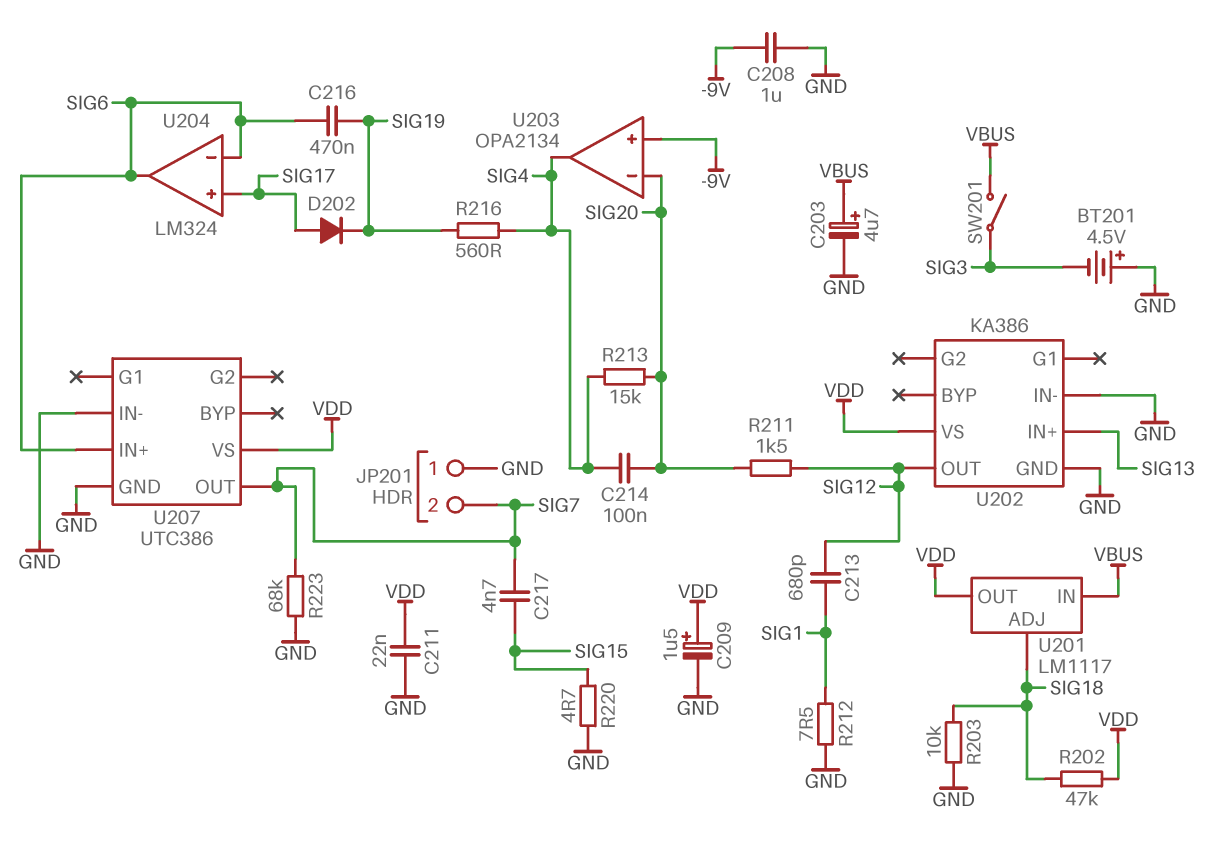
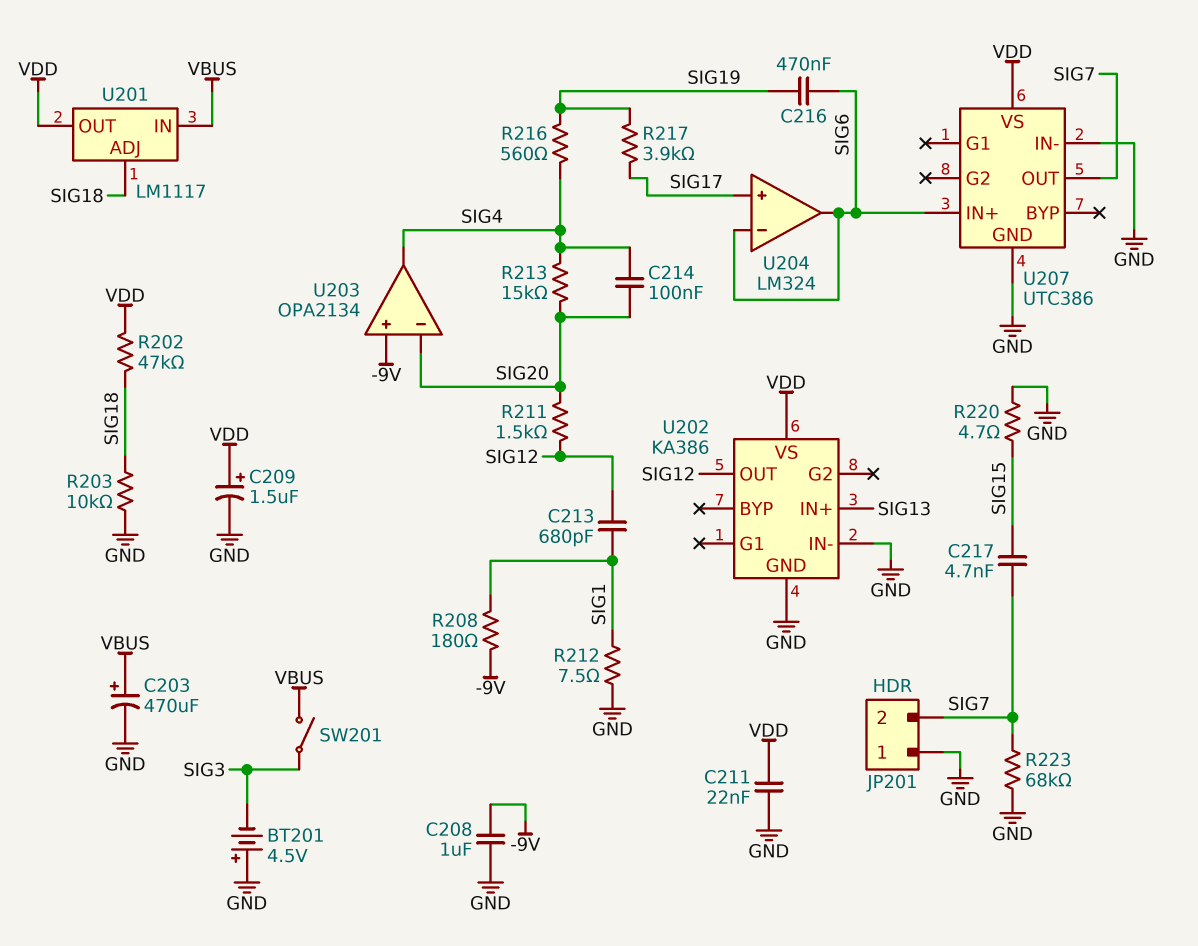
C203: 4.7uF (plus VBUS, minus GND) -> 470uF (plus VBUS, minus GND)
D202: diode (A SIG17, K SIG19) -> none
R208: none -> 180 (-9V, SIG1)
R217: none -> 3.9k (SIG17, SIG19)

